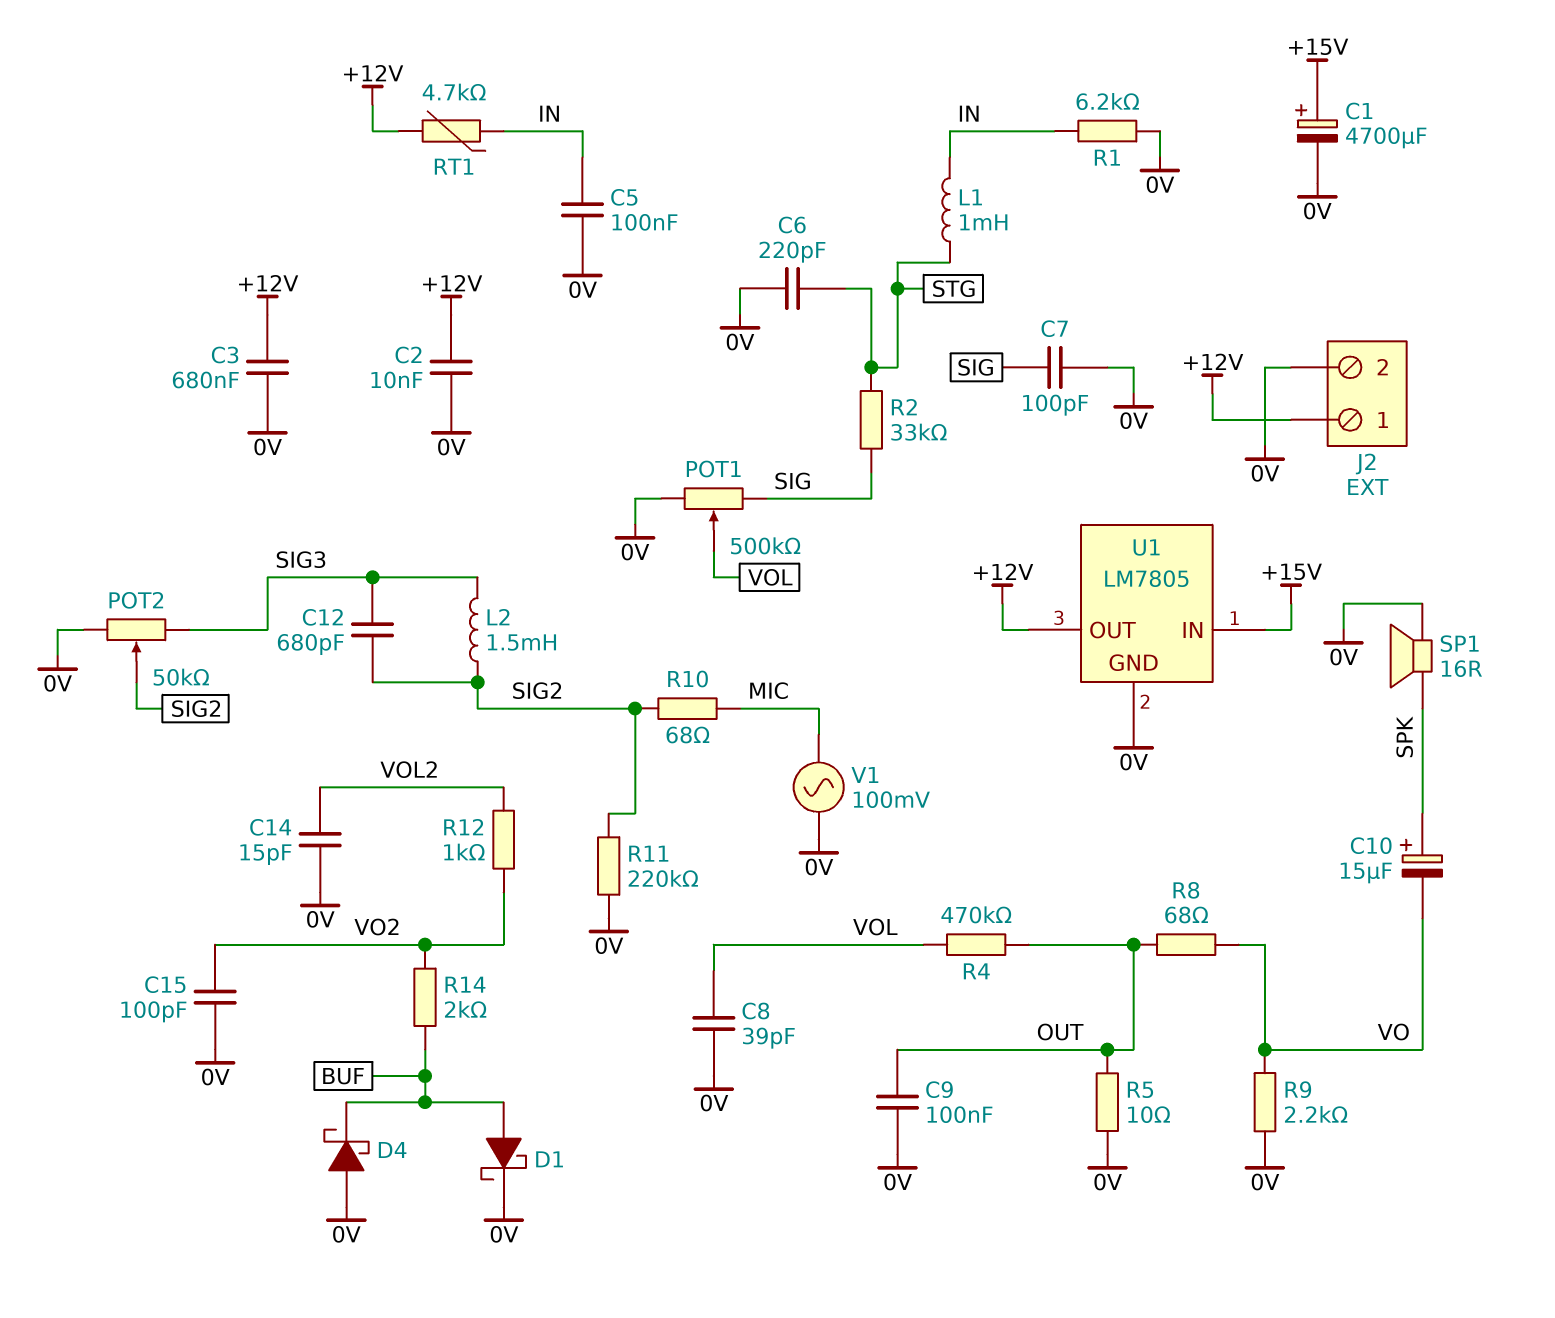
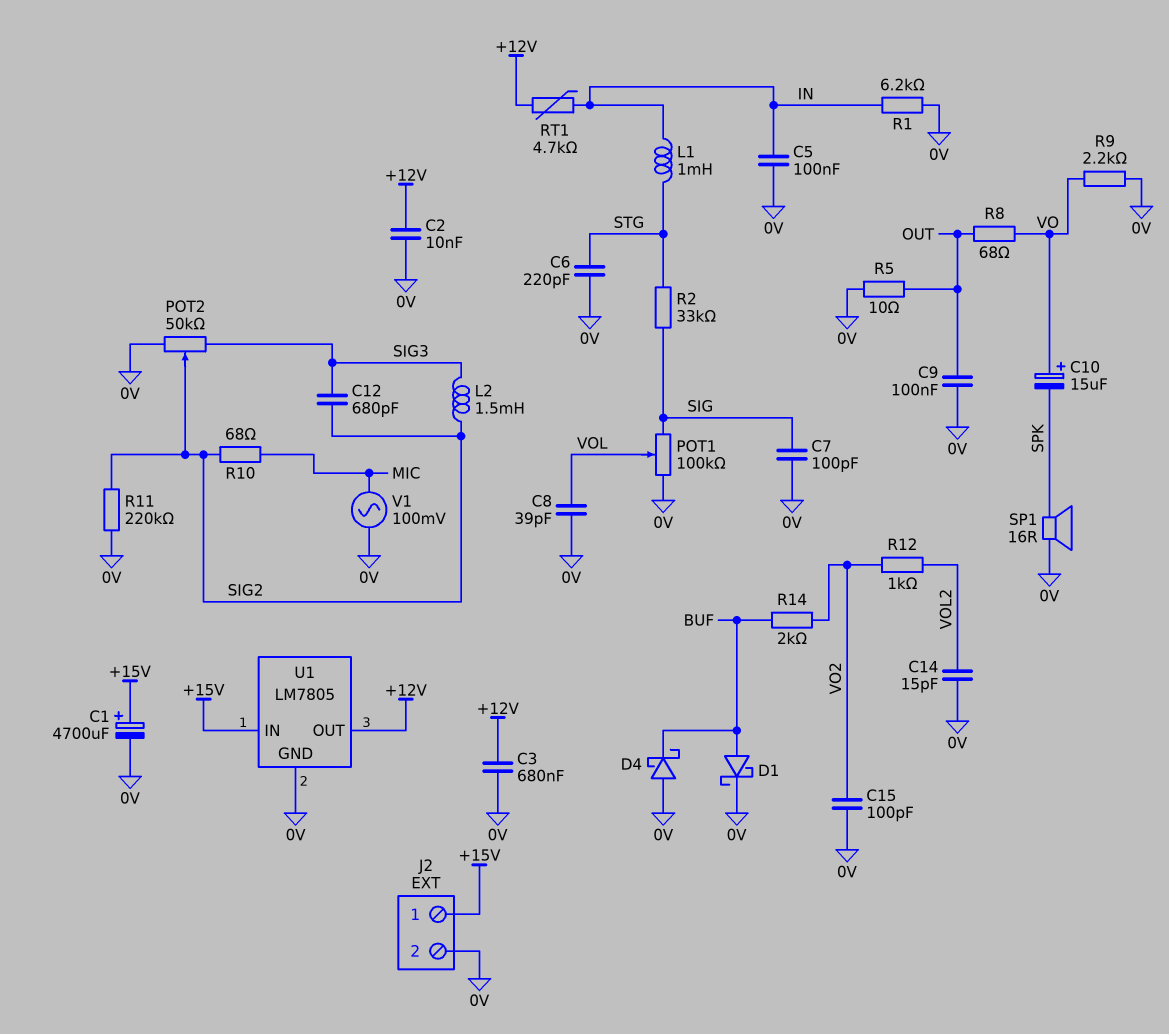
C10: 15uF (plus SPK, minus VO) -> 15uF (plus VO, minus SPK)
J2 pin 1: +12V -> +15V
POT1: 500k (0V, SIG, wiper VOL) -> 100k (0V, SIG, wiper VOL)
R4: 470k (OUT, VOL) -> none

